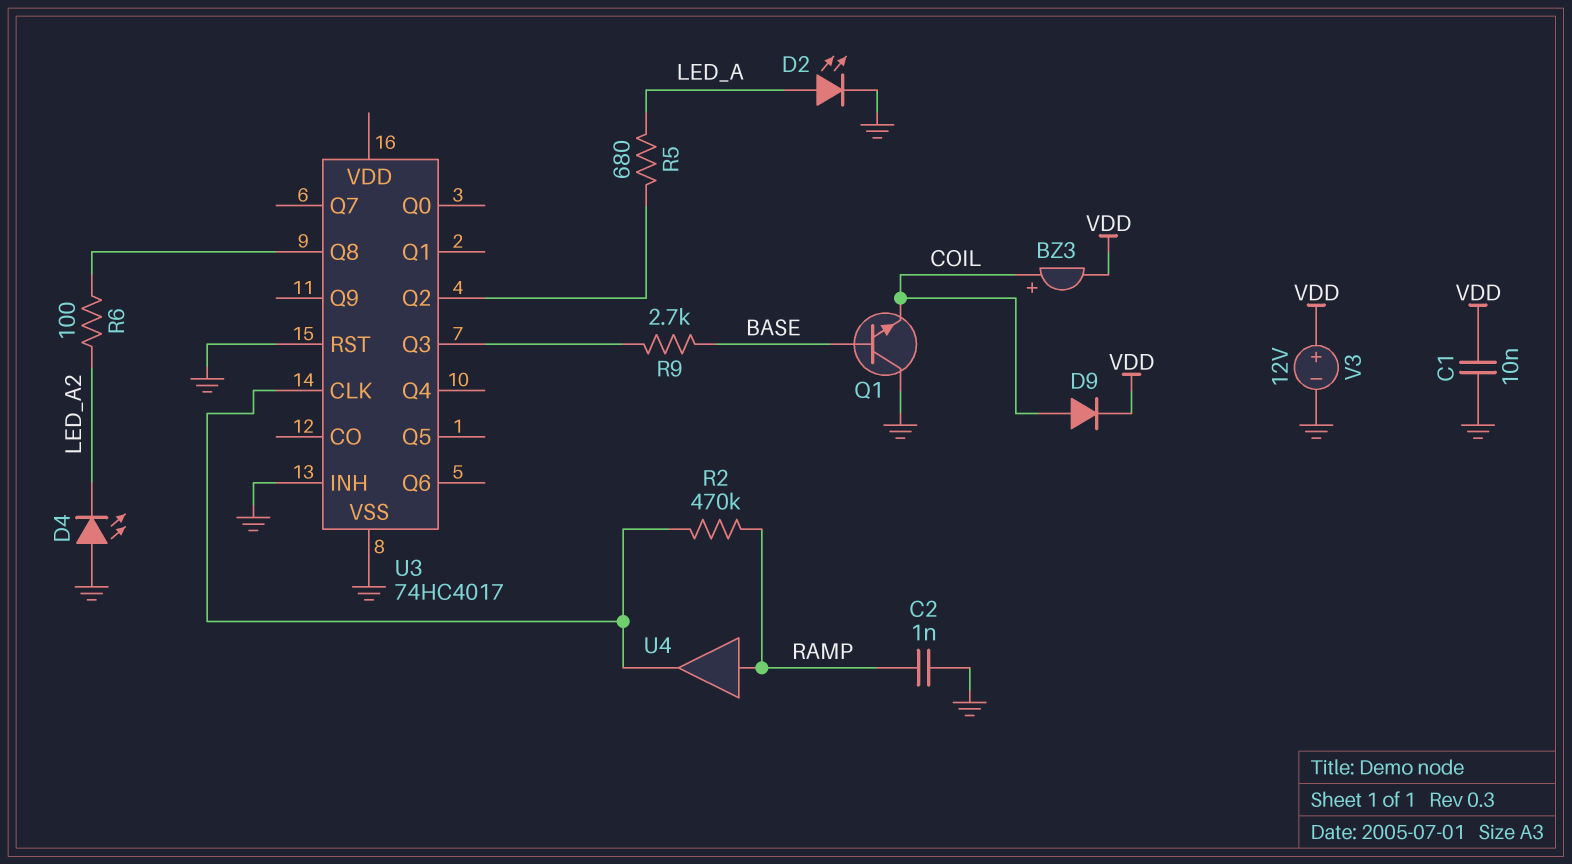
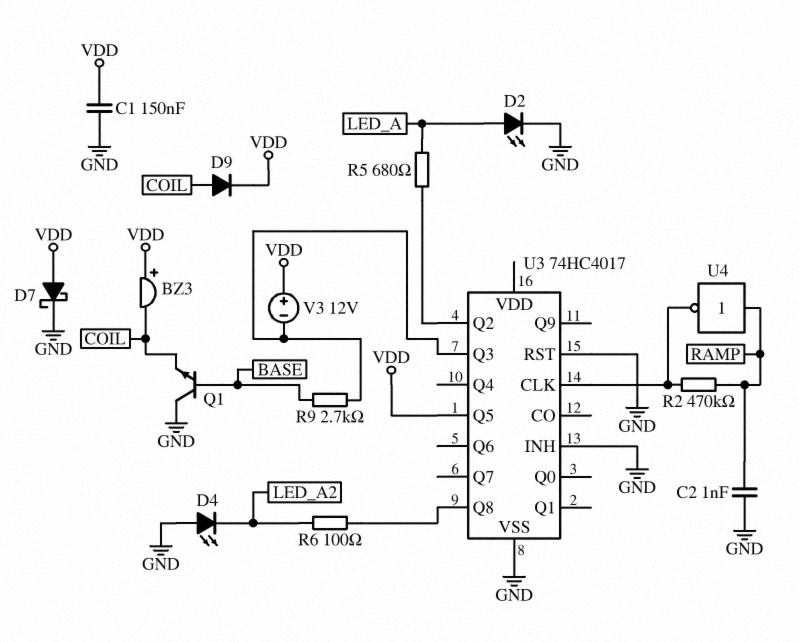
BZ3: buzzer (plus COIL, minus VDD) -> buzzer (plus VDD, minus COIL)
C1: 10nF (GND, VDD) -> 150nF (GND, VDD)
D7: none -> schottky (A VDD, K GND)
U3 pin Q5: none -> VDD
U4: buffer (in RAMP, out U3/CLK) -> NOT (in RAMP, out U3/CLK)
V3: 12V (plus VDD, minus GND) -> 12V (plus VDD, minus U3/Q3)

